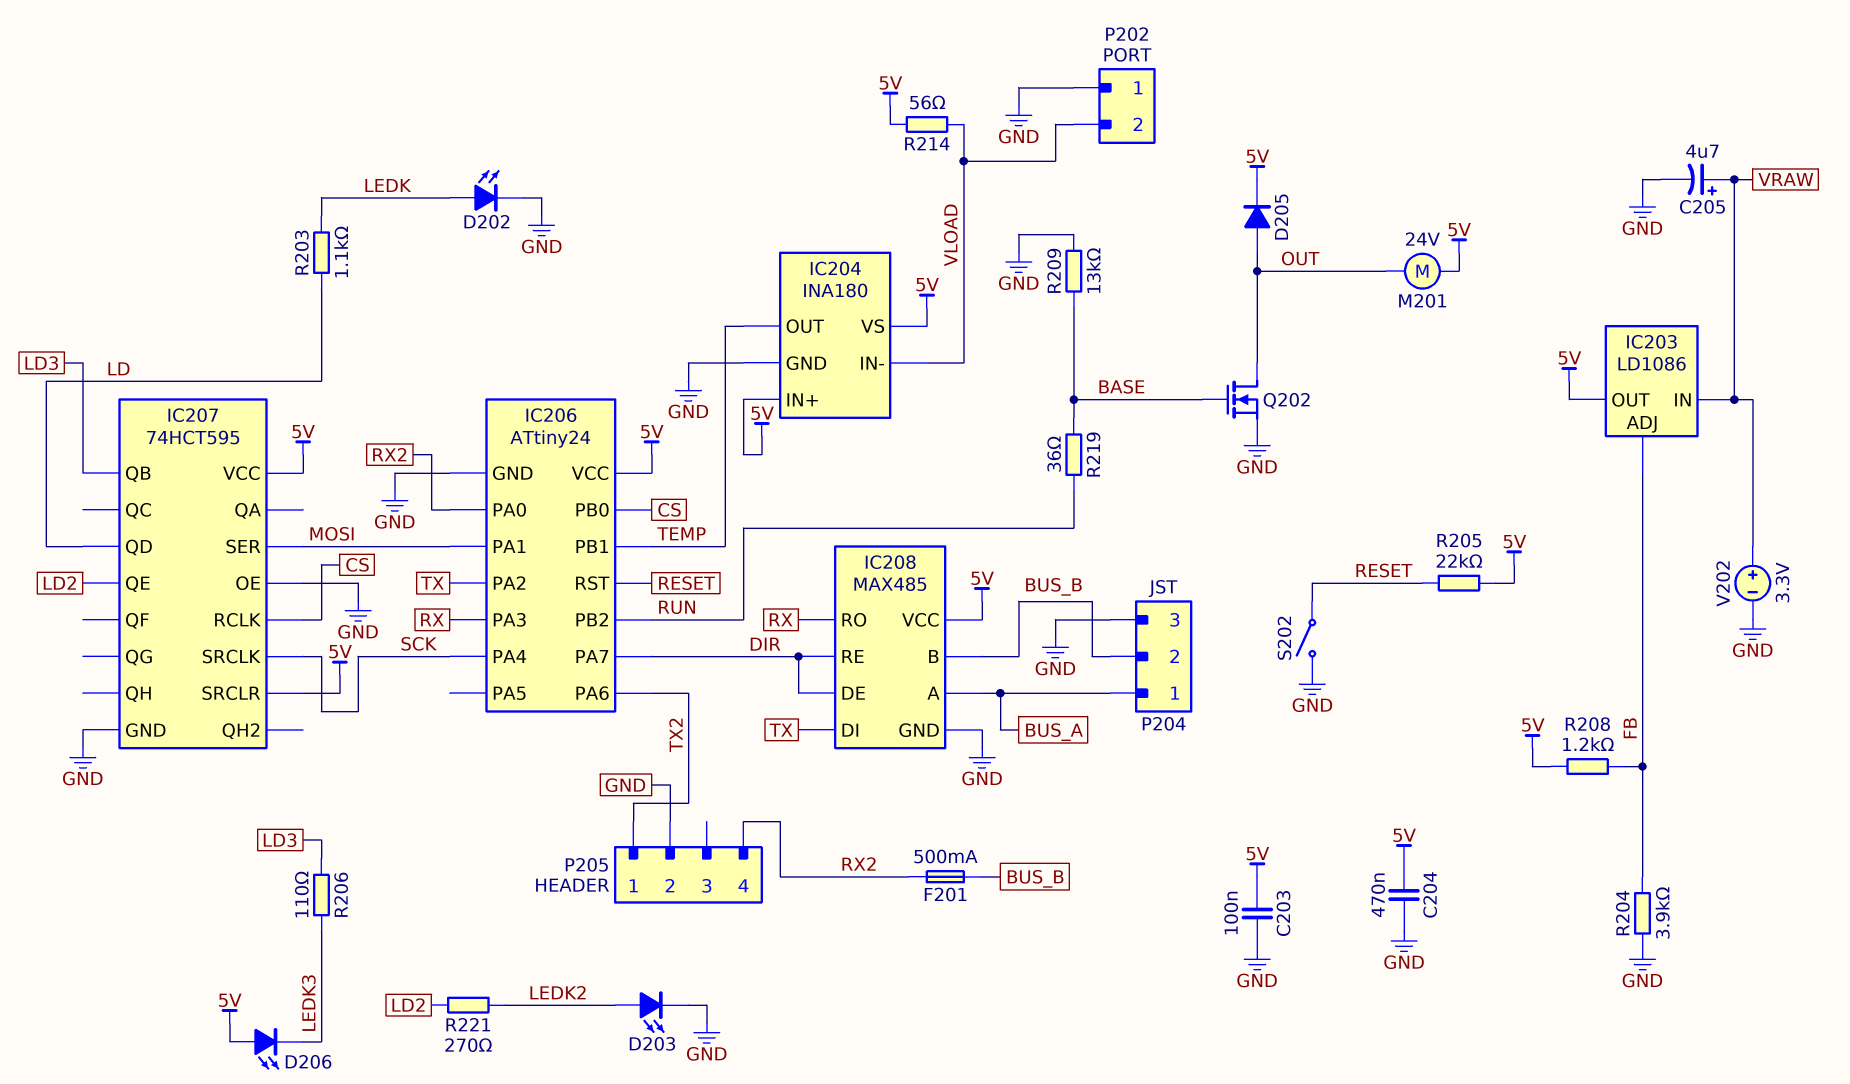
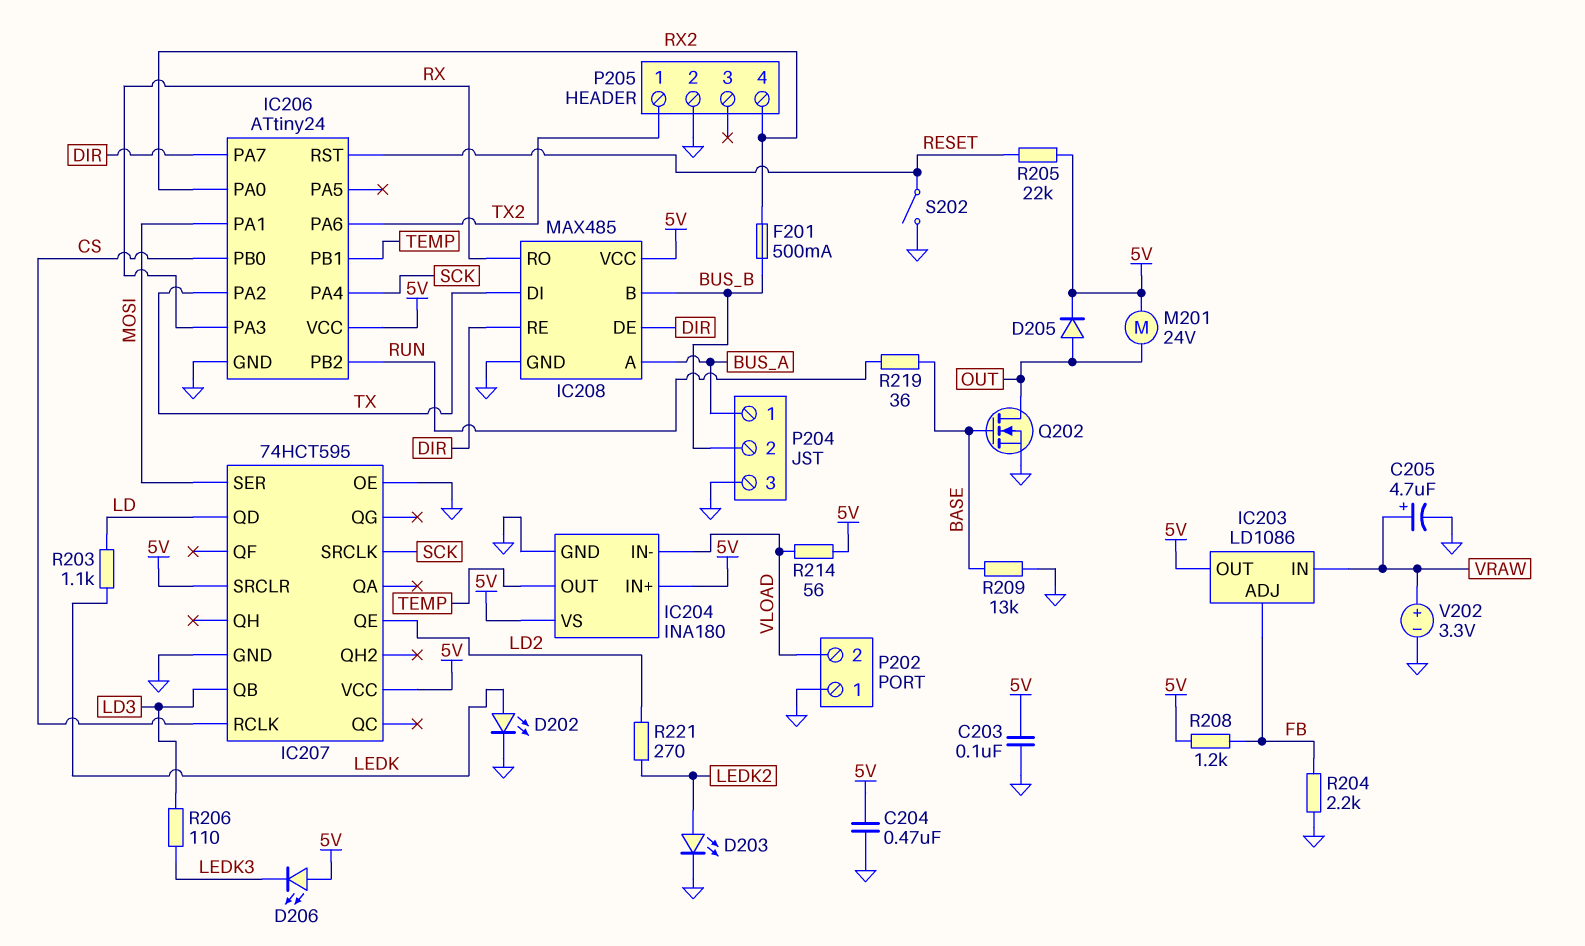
R204: 3.9k (FB, GND) -> 2.2k (FB, GND)

